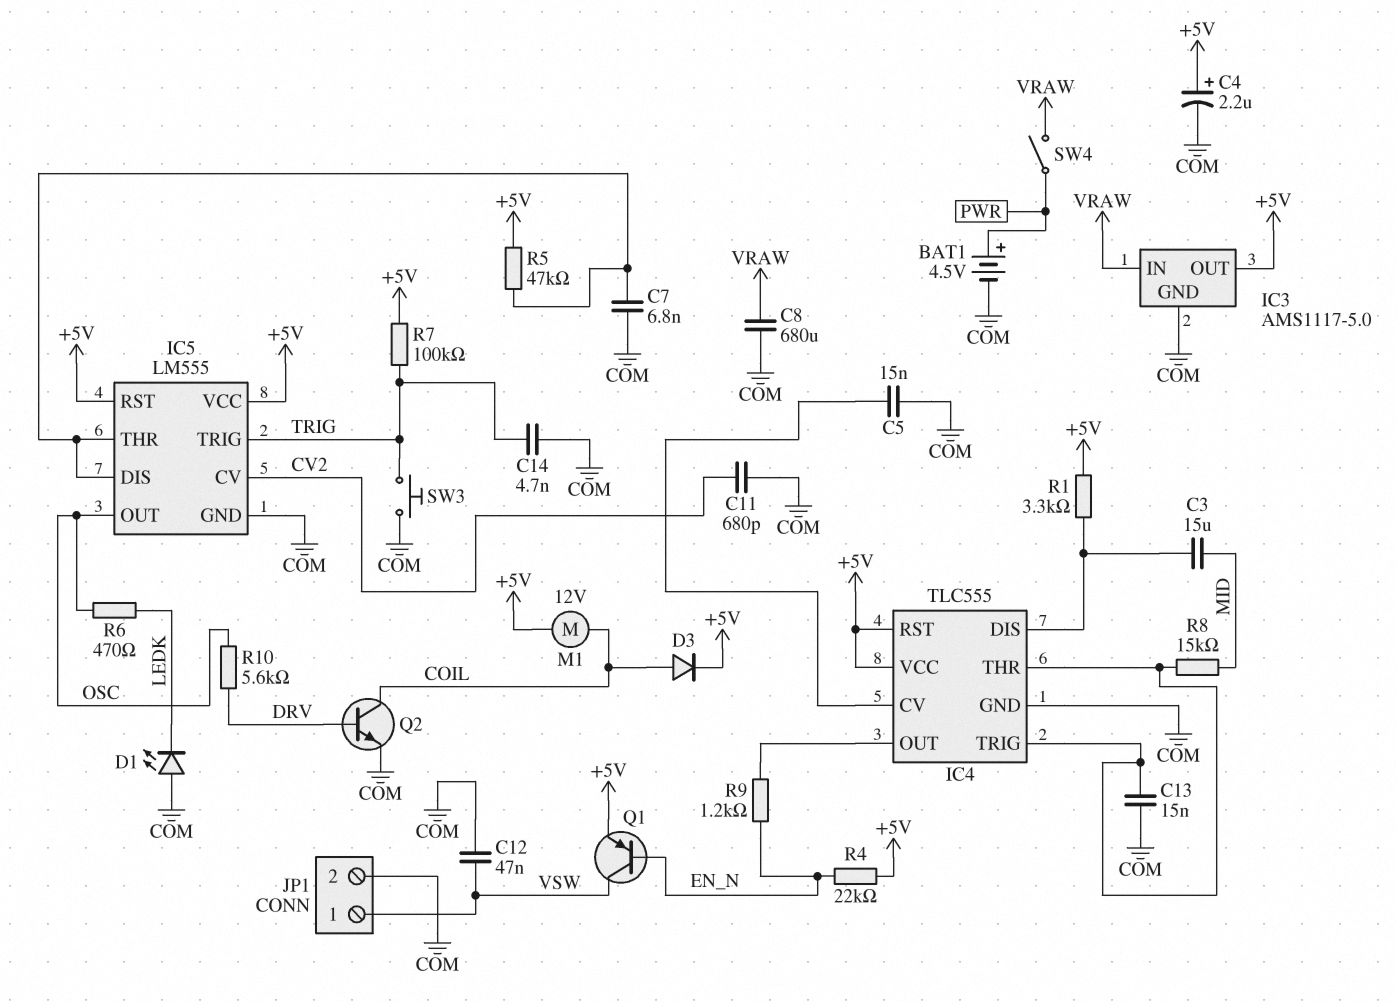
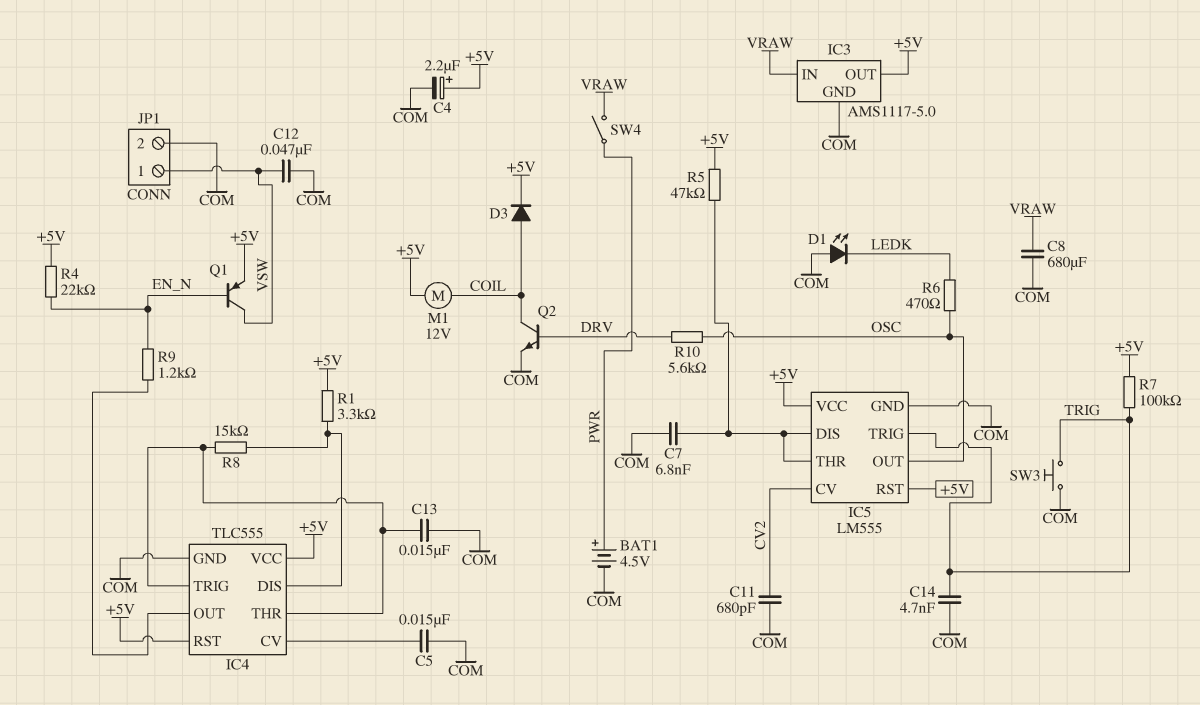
C3: 15uF (IC4/DIS, MID) -> none
R8: 15k (IC4/THR, MID) -> 15k (IC4/DIS, IC4/THR)

